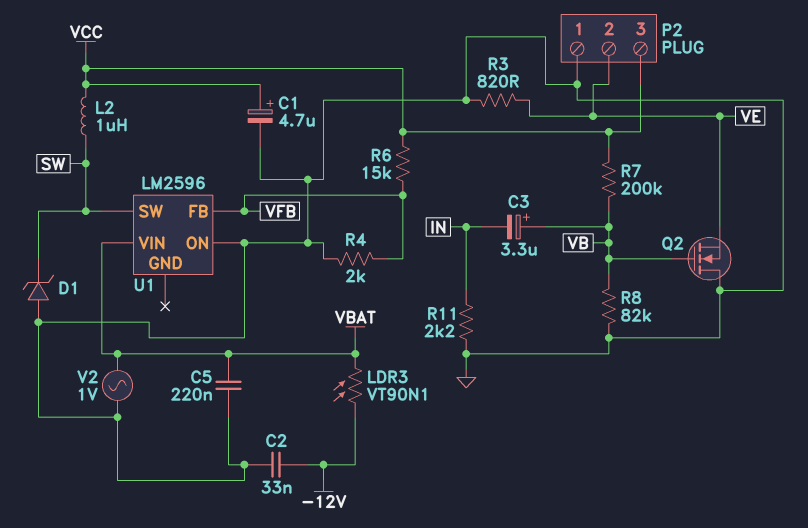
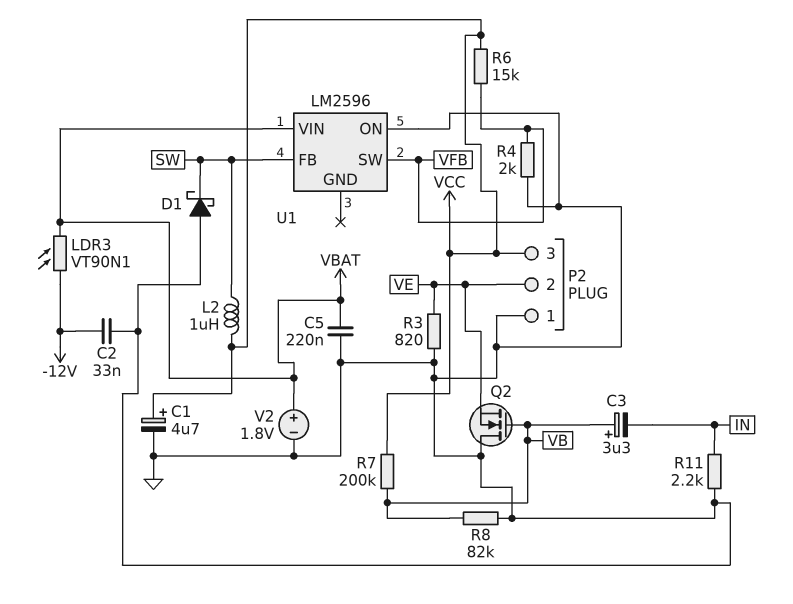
D1: zener (A GND, K SW) -> schottky (A GND, K SW)
U1 pin FB: VFB -> SW
U1 pin SW: SW -> VFB
V2: AC 1V (GND, VBAT) -> 1.8V (plus VBAT, minus GND)

